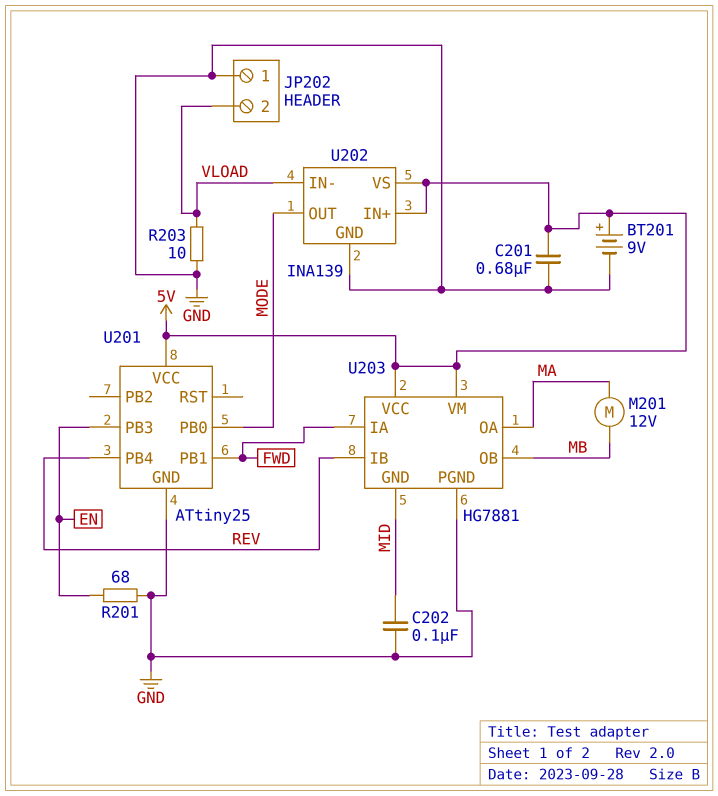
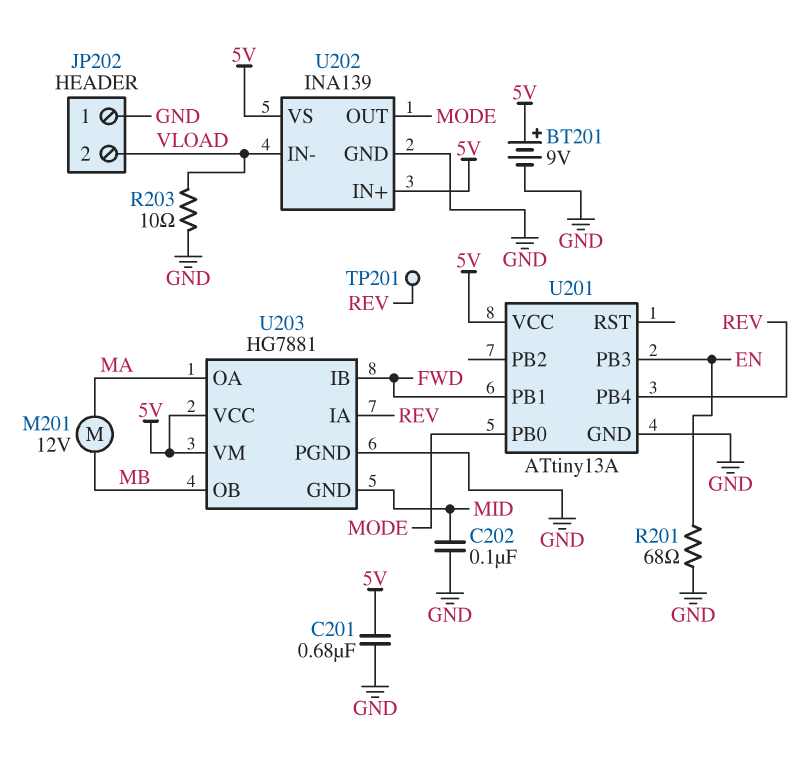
TP201: none -> test point (REV)
U201: ATtiny25 -> ATtiny13A
U203 pin IA: FWD -> REV
U203 pin IB: REV -> FWD

